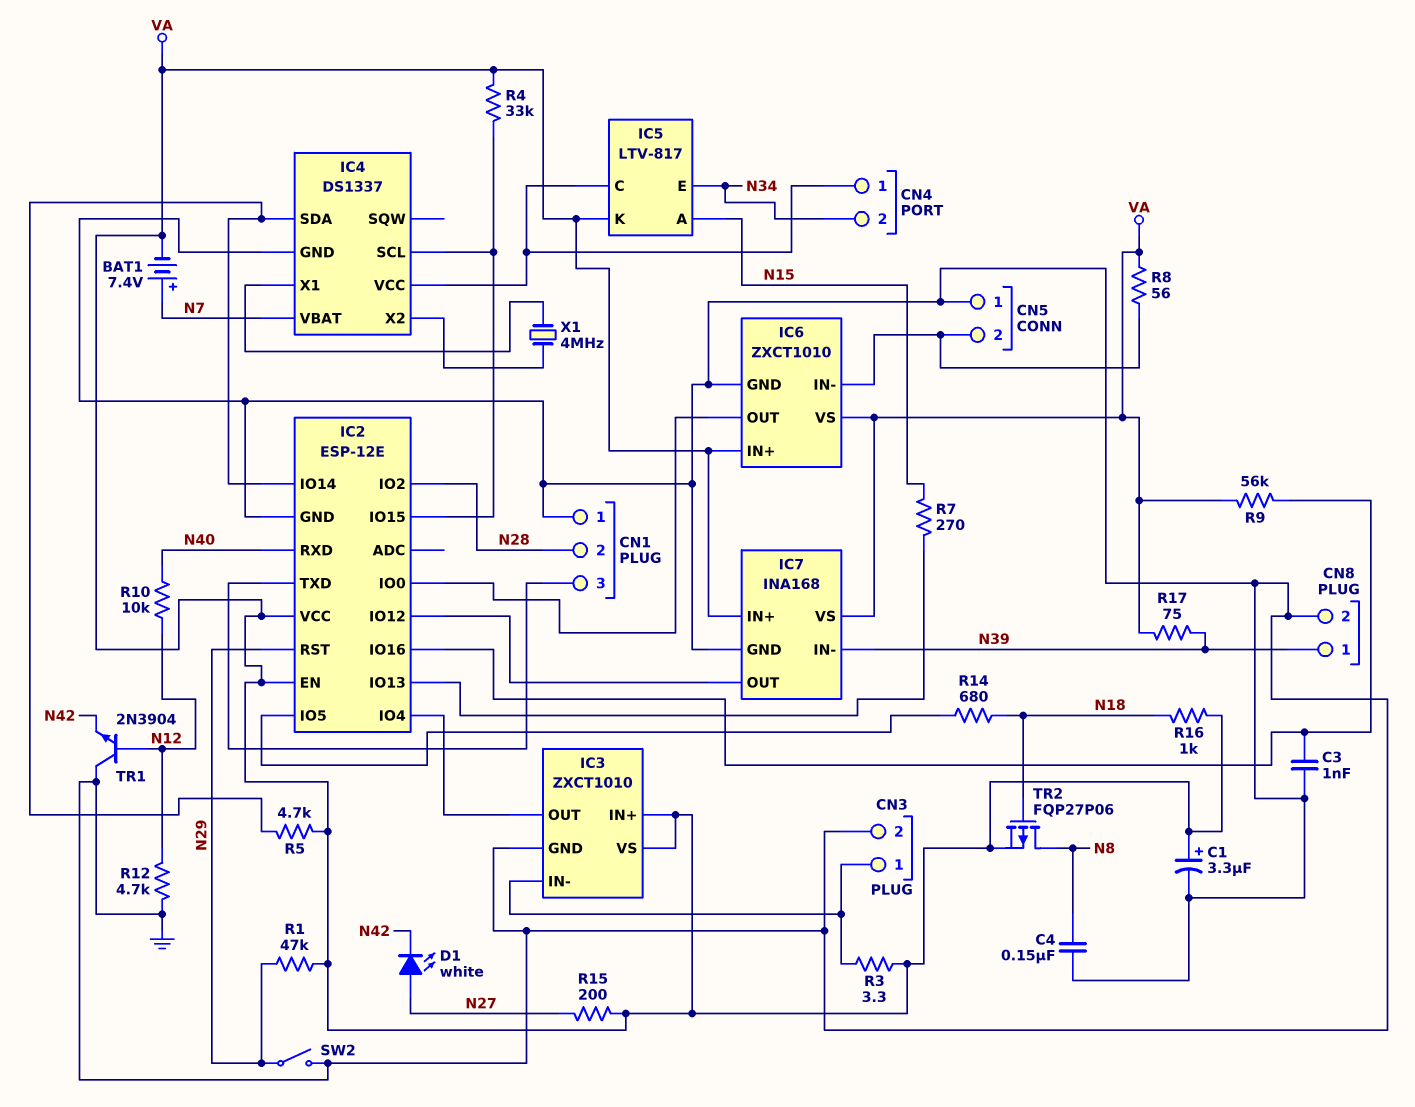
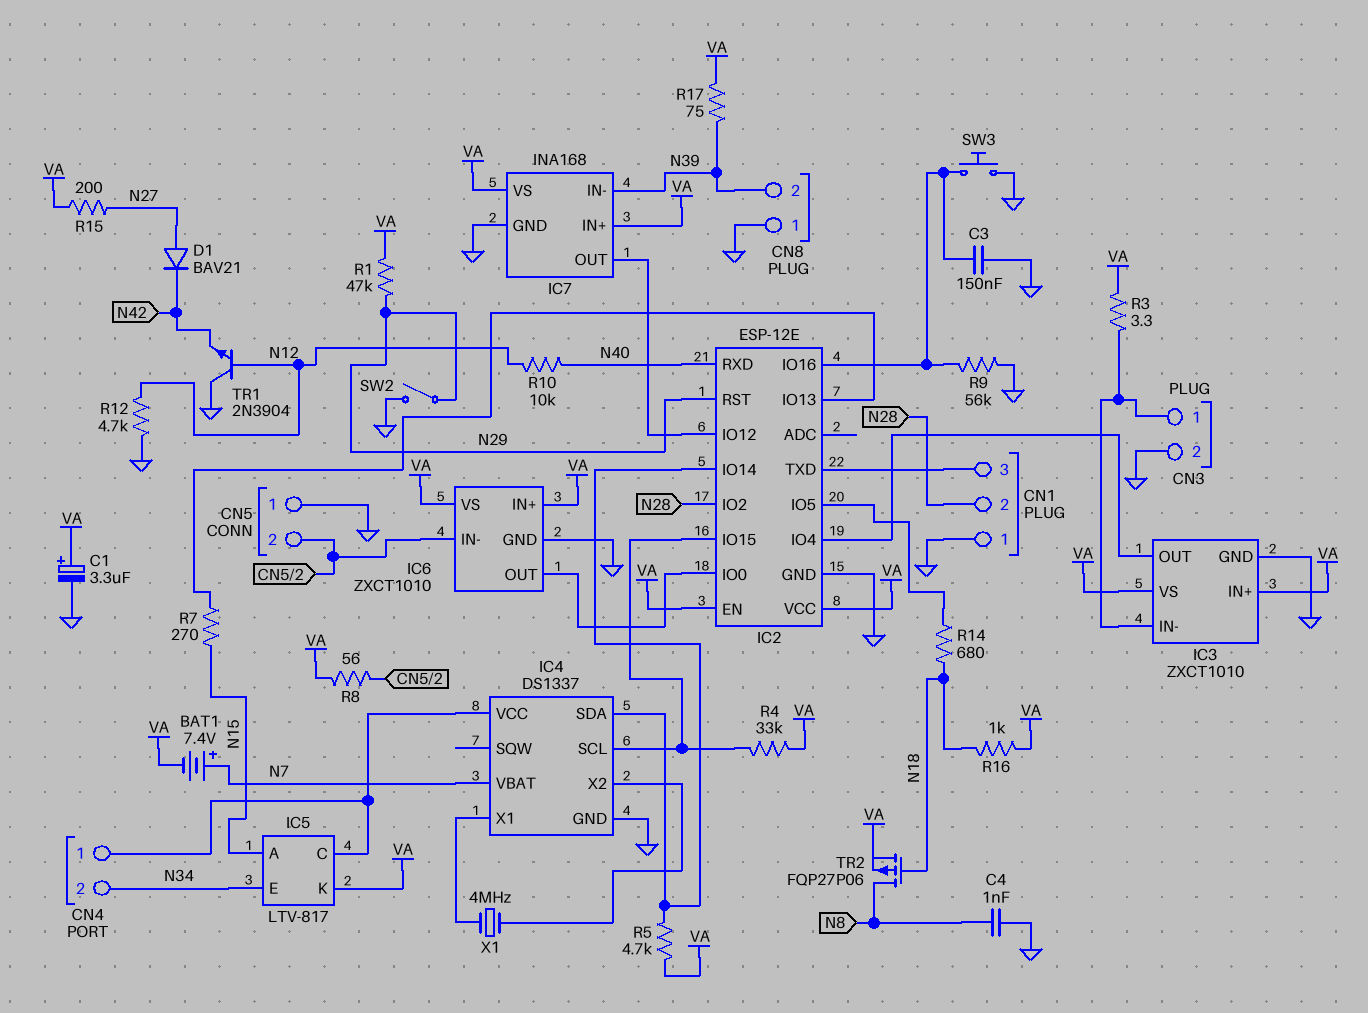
C3: 1nF (GND, IC2/IO16) -> 150nF (GND, IC2/IO16)
C4: 150nF (GND, N8) -> 1nF (GND, N8)
CN8 pin 1: N39 -> GND
CN8 pin 2: GND -> N39
D1: LED white (A N27, K N42) -> diode BAV21 (A N27, K N42)
R9: 56k (IC2/IO16, VA) -> 56k (GND, IC2/IO16)
SW3: none -> button (GND, IC2/IO16)

